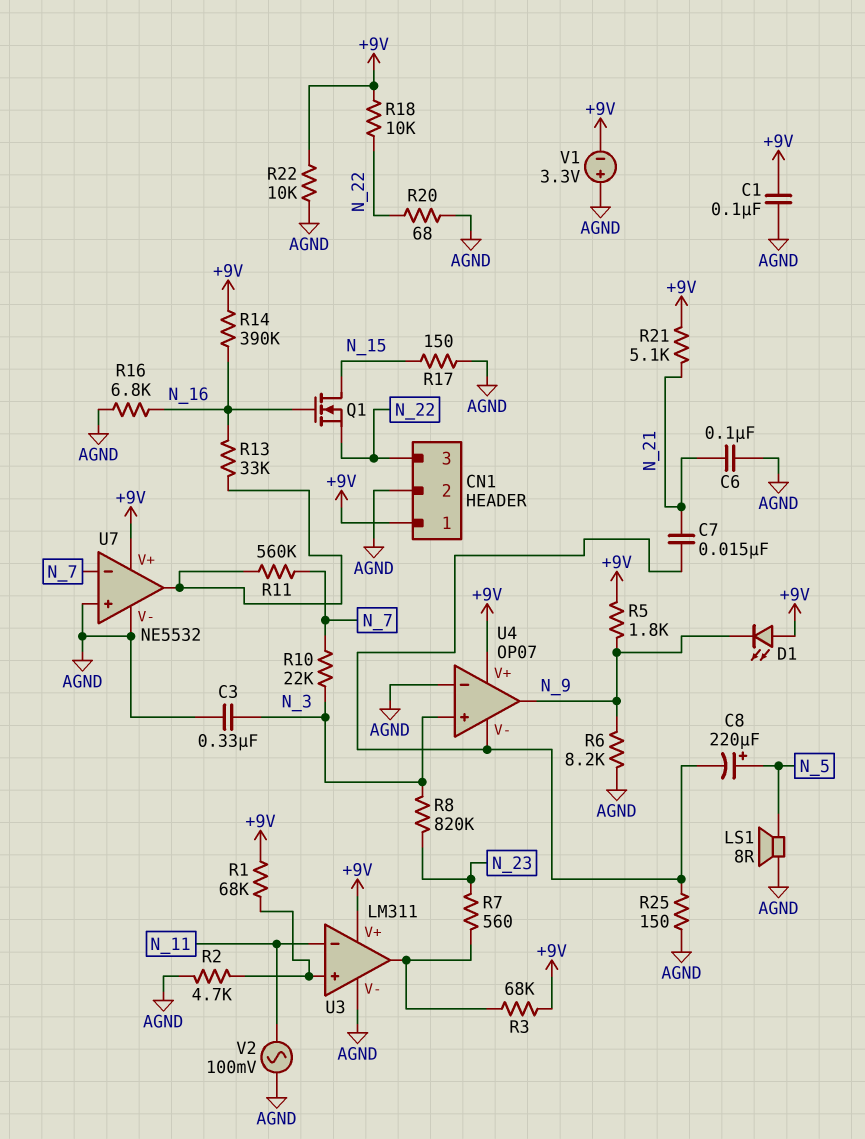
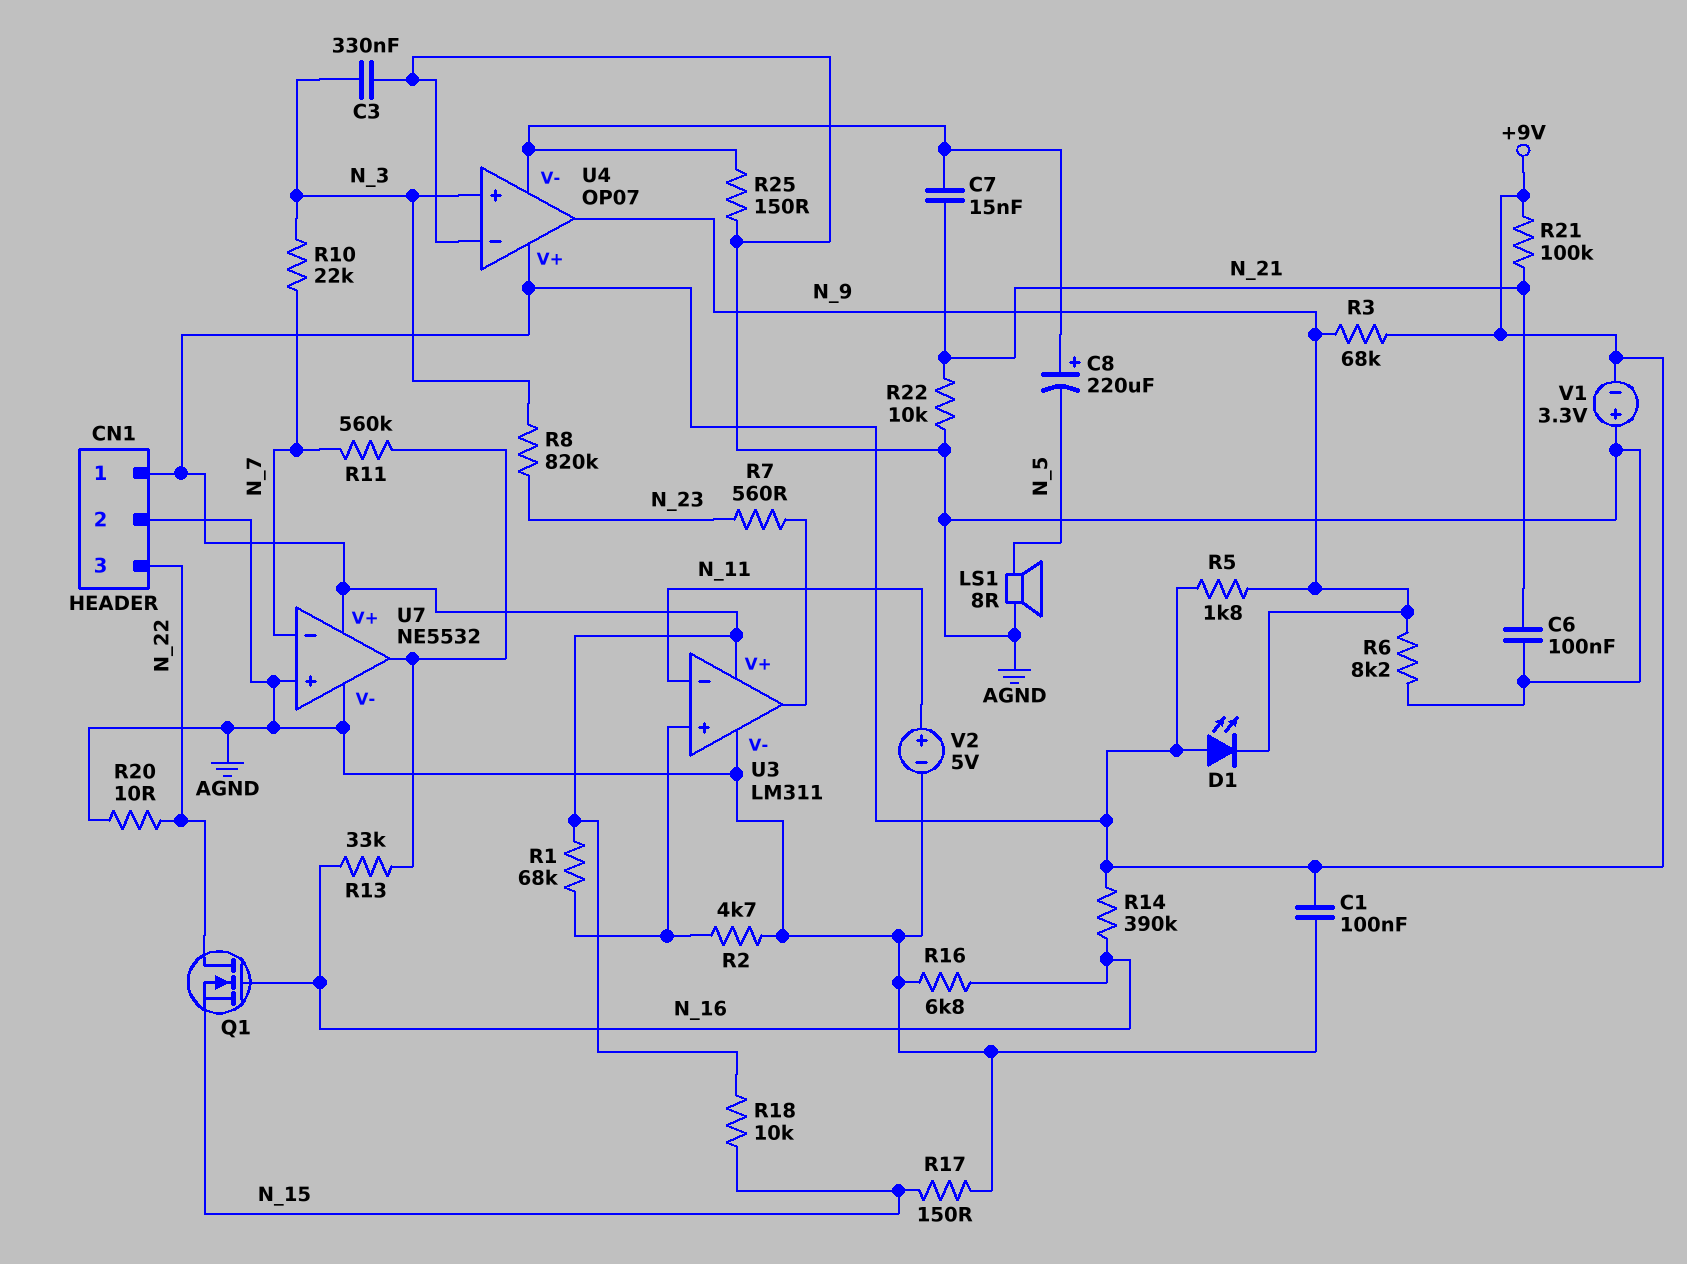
C8: 220uF (plus N_5, minus U4/V-) -> 220uF (plus U4/V-, minus N_5)
Q1: NMOS (G N_16, D N_15, S N_22) -> NMOS (G N_16, D N_22, S N_15)
R3: 68k (+9V, U3/out) -> 68k (+9V, N_9)
R18: 10k (+9V, N_22) -> 10k (+9V, N_15)
R20: 68 (AGND, N_22) -> 10 (AGND, N_22)
R21: 5.1k (+9V, N_21) -> 100k (+9V, N_21)
R22: 10k (+9V, AGND) -> 10k (AGND, N_21)
V2: AC 100mV (AGND, N_11) -> 5V (plus N_11, minus AGND)

